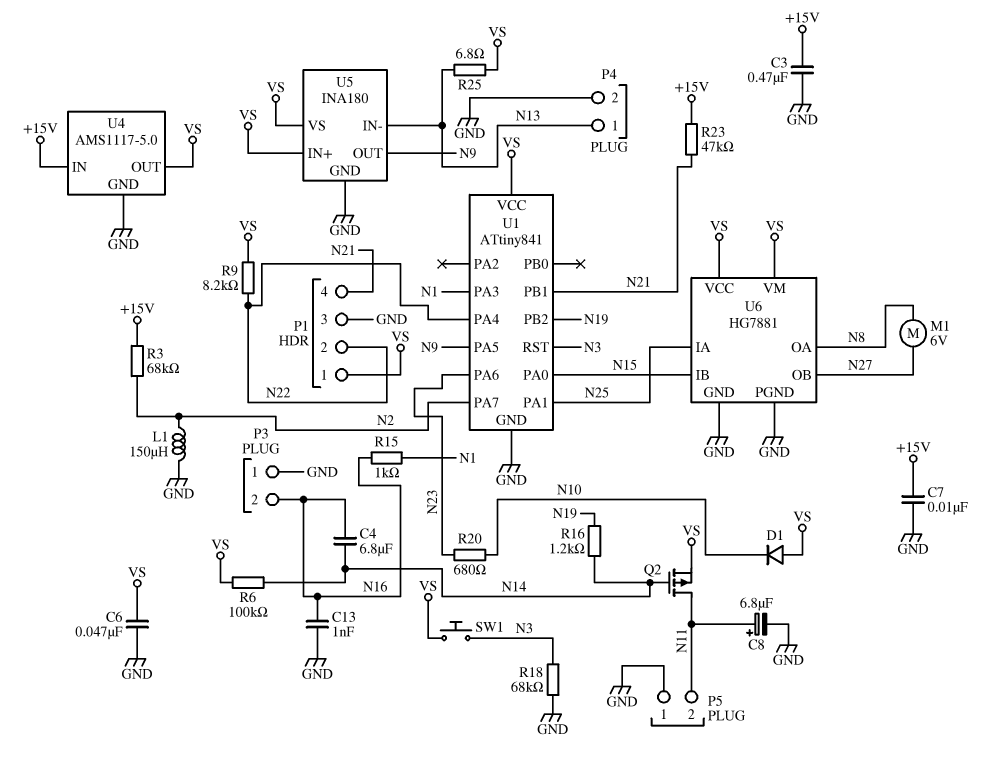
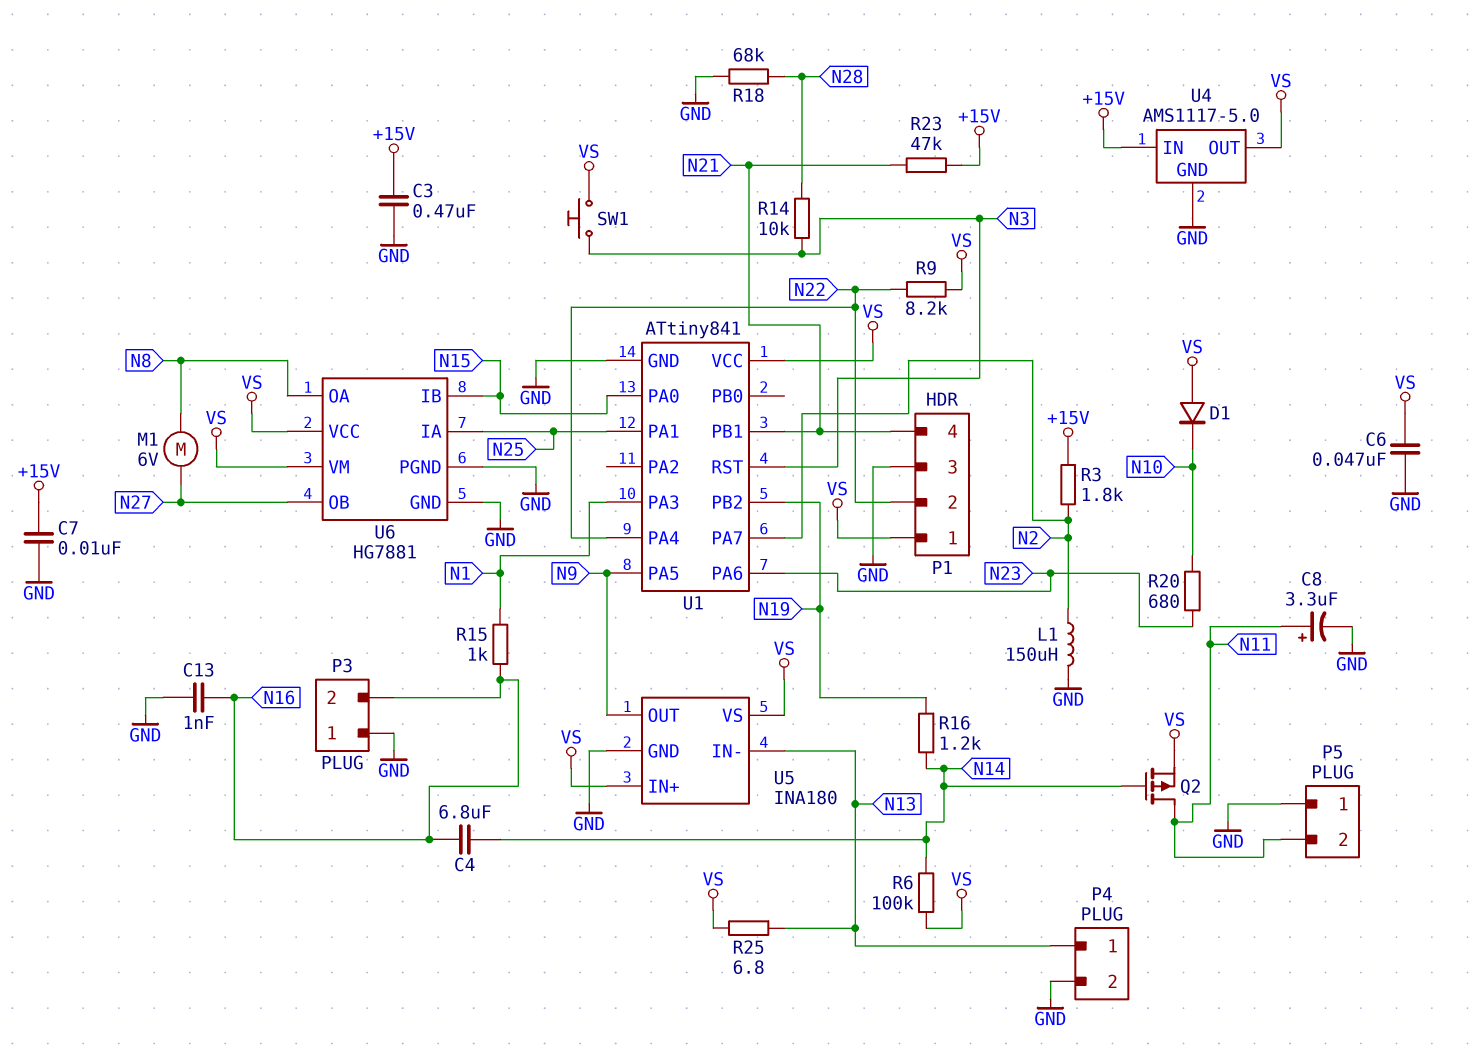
C8: 6.8uF (plus N11, minus GND) -> 3.3uF (plus N11, minus GND)
R3: 68k (+15V, N2) -> 1.8k (+15V, N2)
R14: none -> 10k (N3, N28)
R18: 68k (GND, N3) -> 68k (GND, N28)

